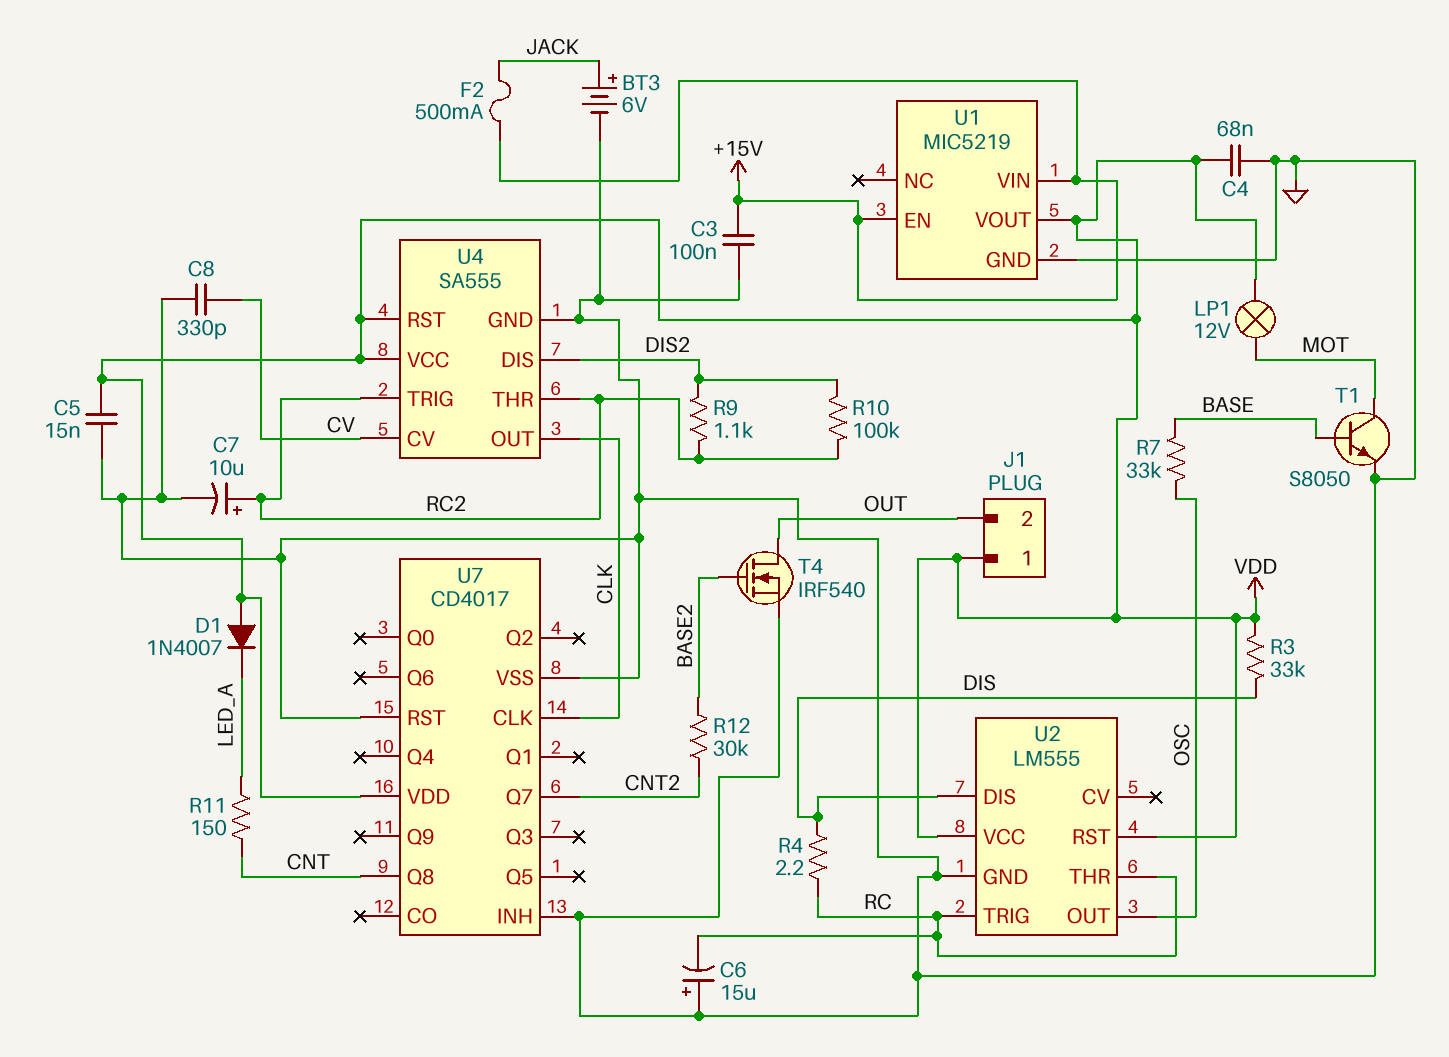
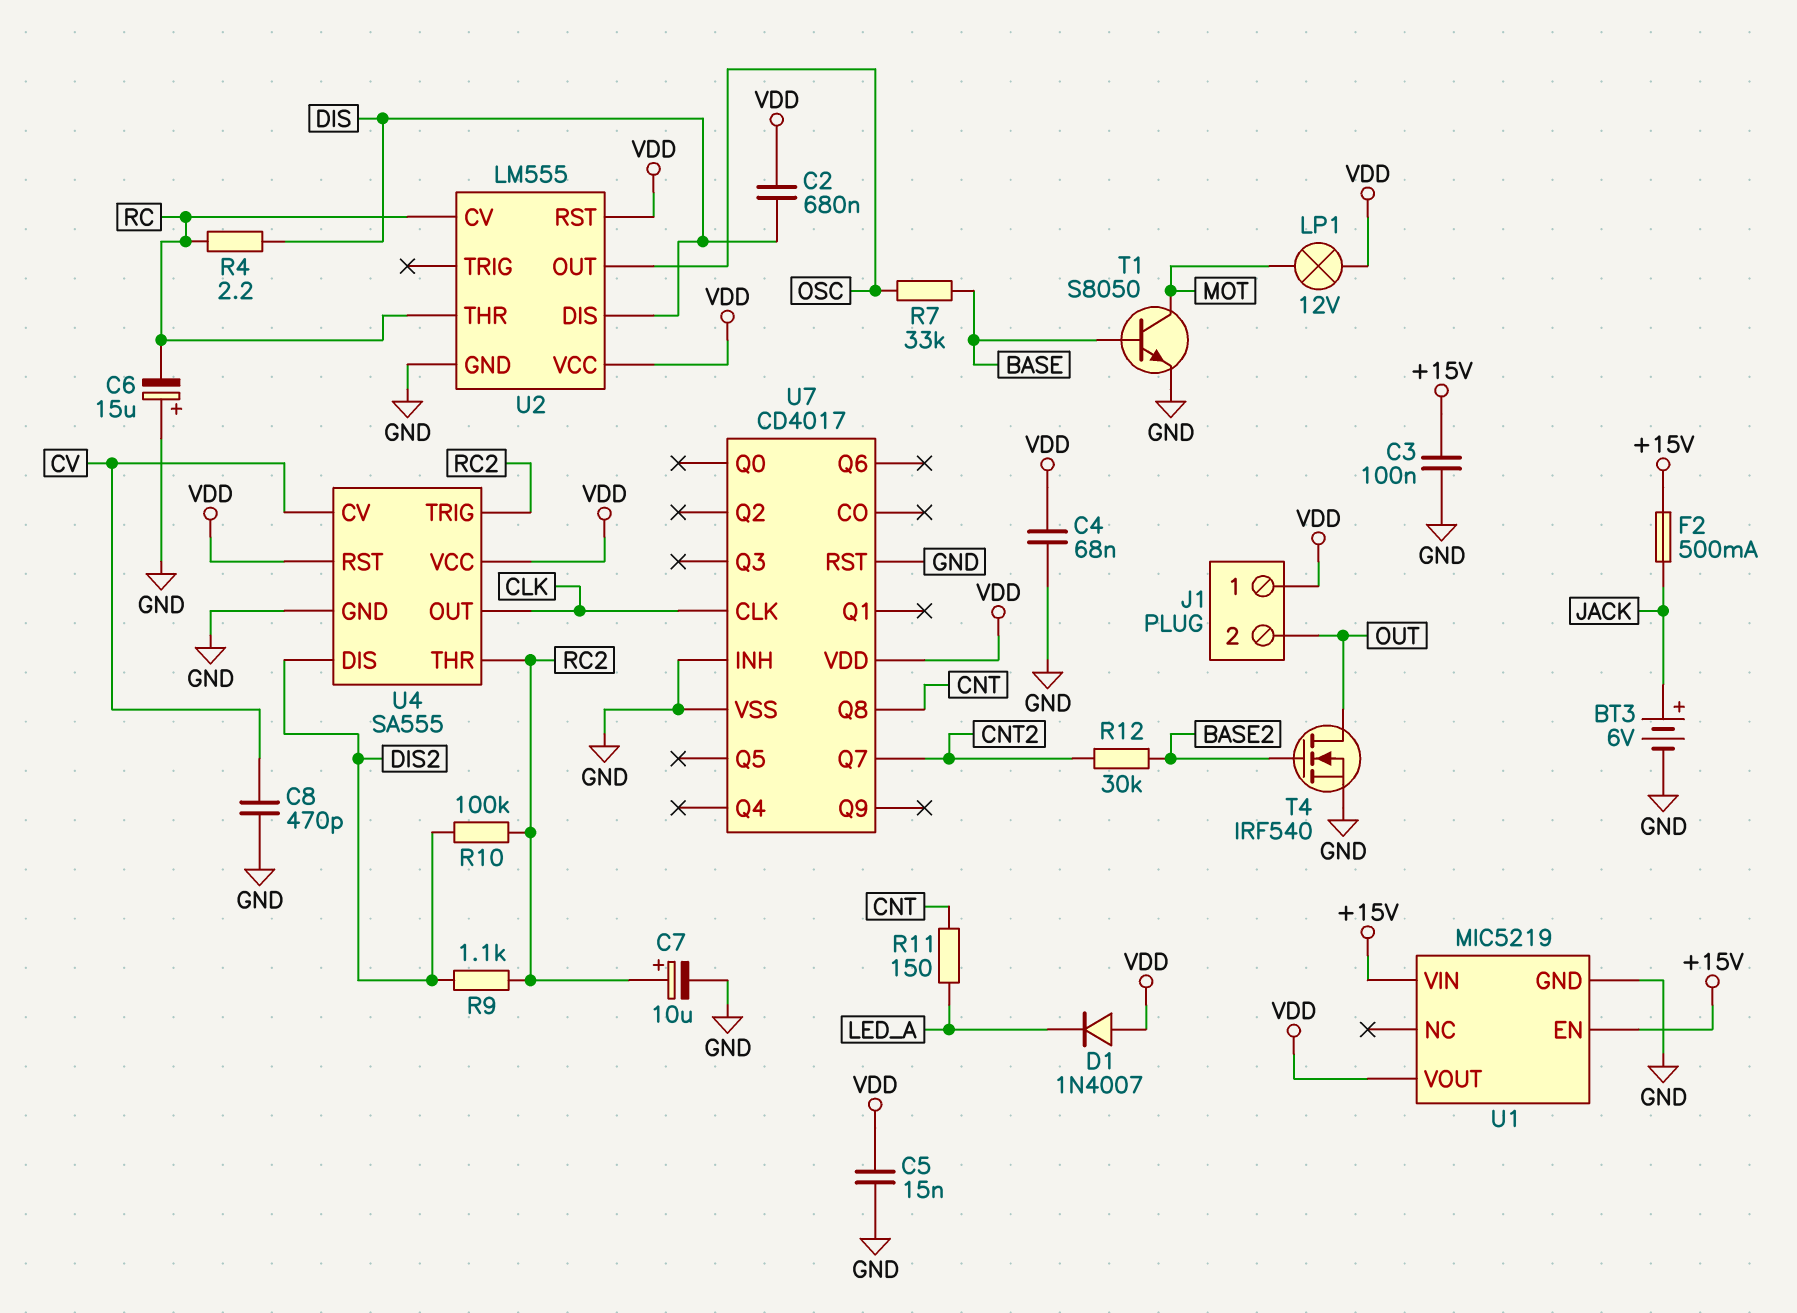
C2: none -> 680nF (DIS, VDD)
C8: 330pF (CV, GND) -> 470pF (CV, GND)
R3: 33k (DIS, VDD) -> none
U2 pin CV: none -> RC
U2 pin TRIG: RC -> none

